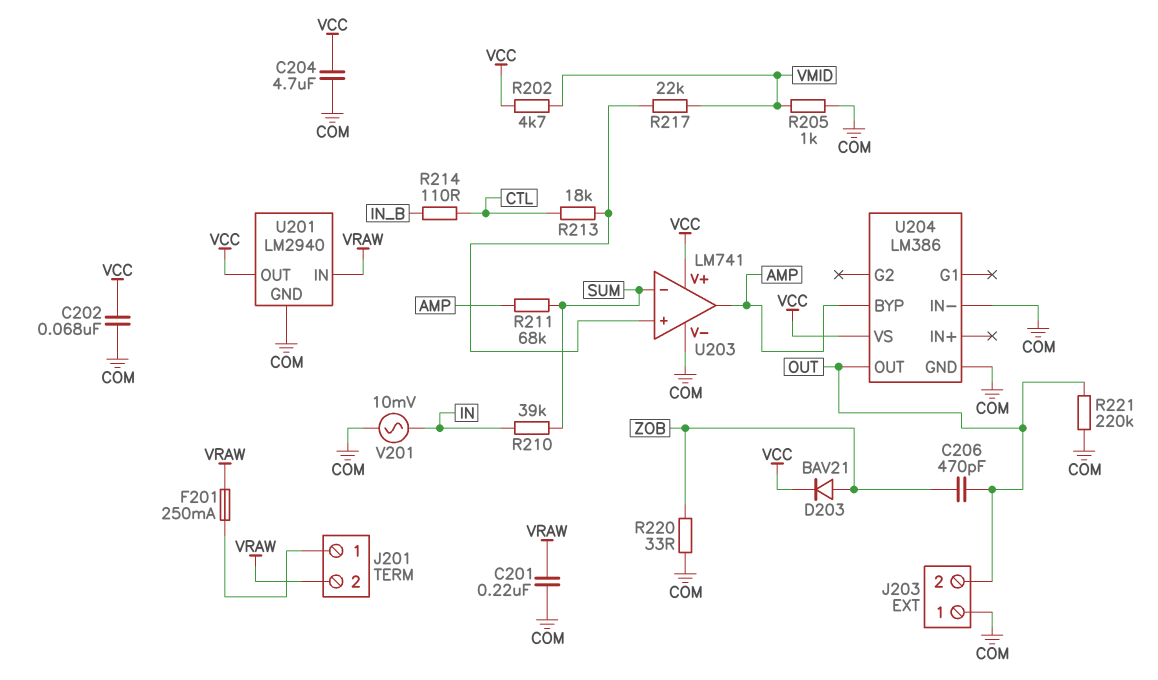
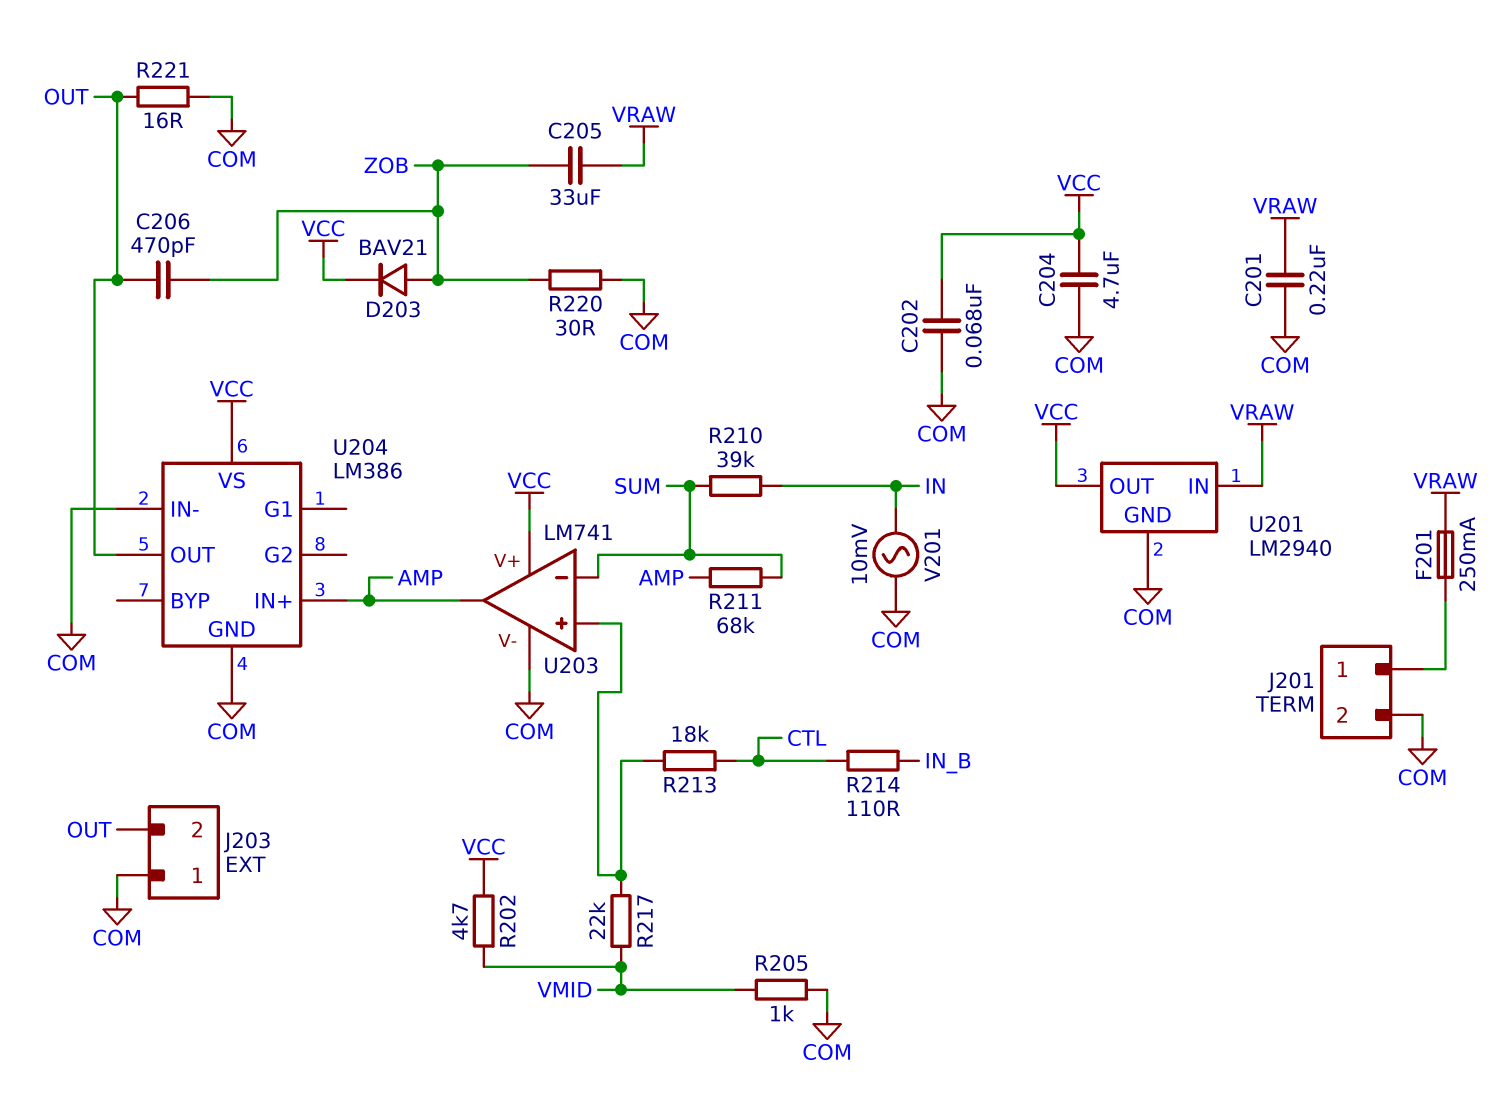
C205: none -> 33uF (VRAW, ZOB)
J201 pin 2: VRAW -> COM
R220: 33 (COM, ZOB) -> 30 (COM, ZOB)
R221: 220k (COM, OUT) -> 16 (COM, OUT)
U204 pin BYP: AMP -> none
U204 pin IN+: none -> AMP

